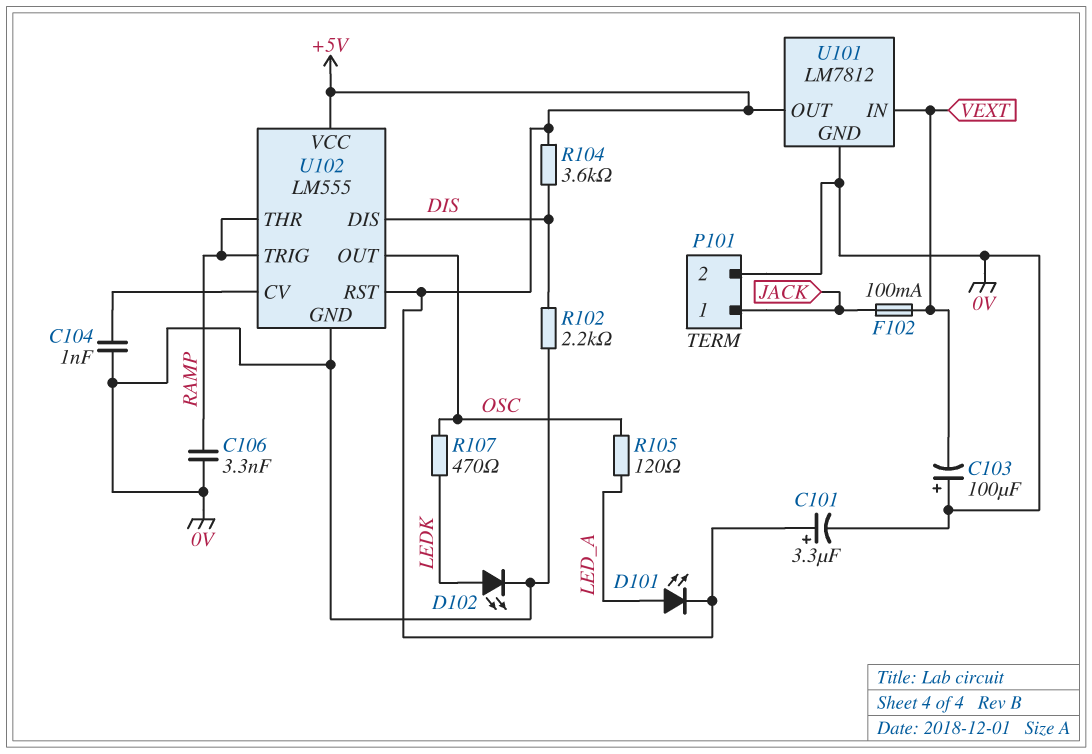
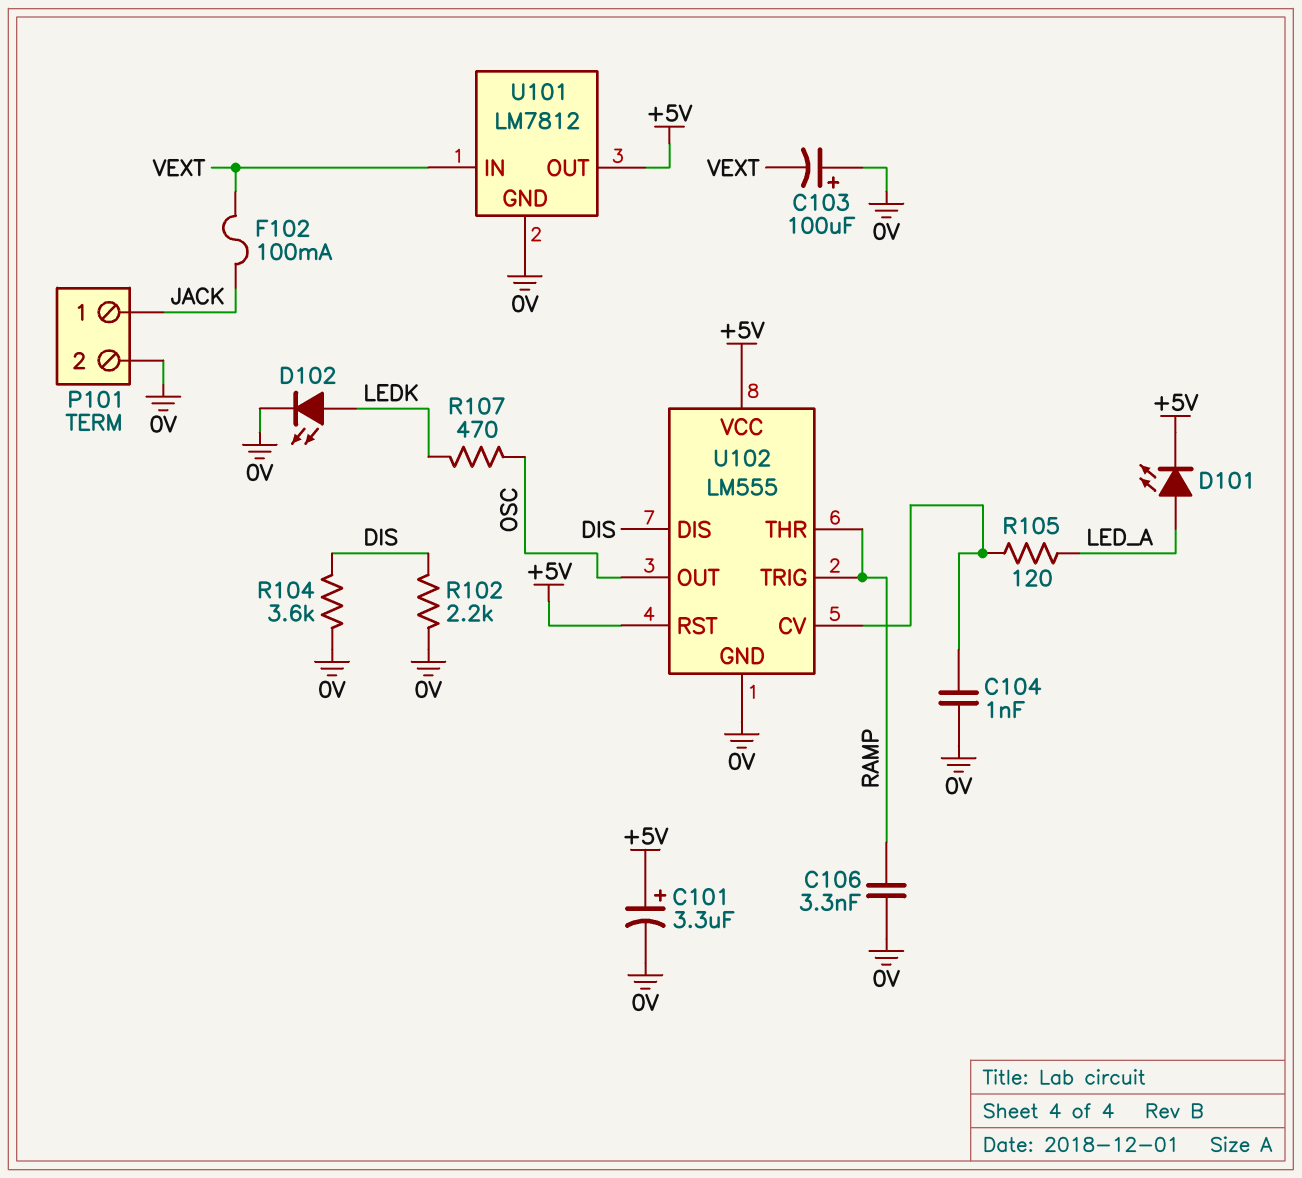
R104: 3.6k (+5V, DIS) -> 3.6k (0V, DIS)
R105: 120 (LED_A, OSC) -> 120 (LED_A, U102/CV)

